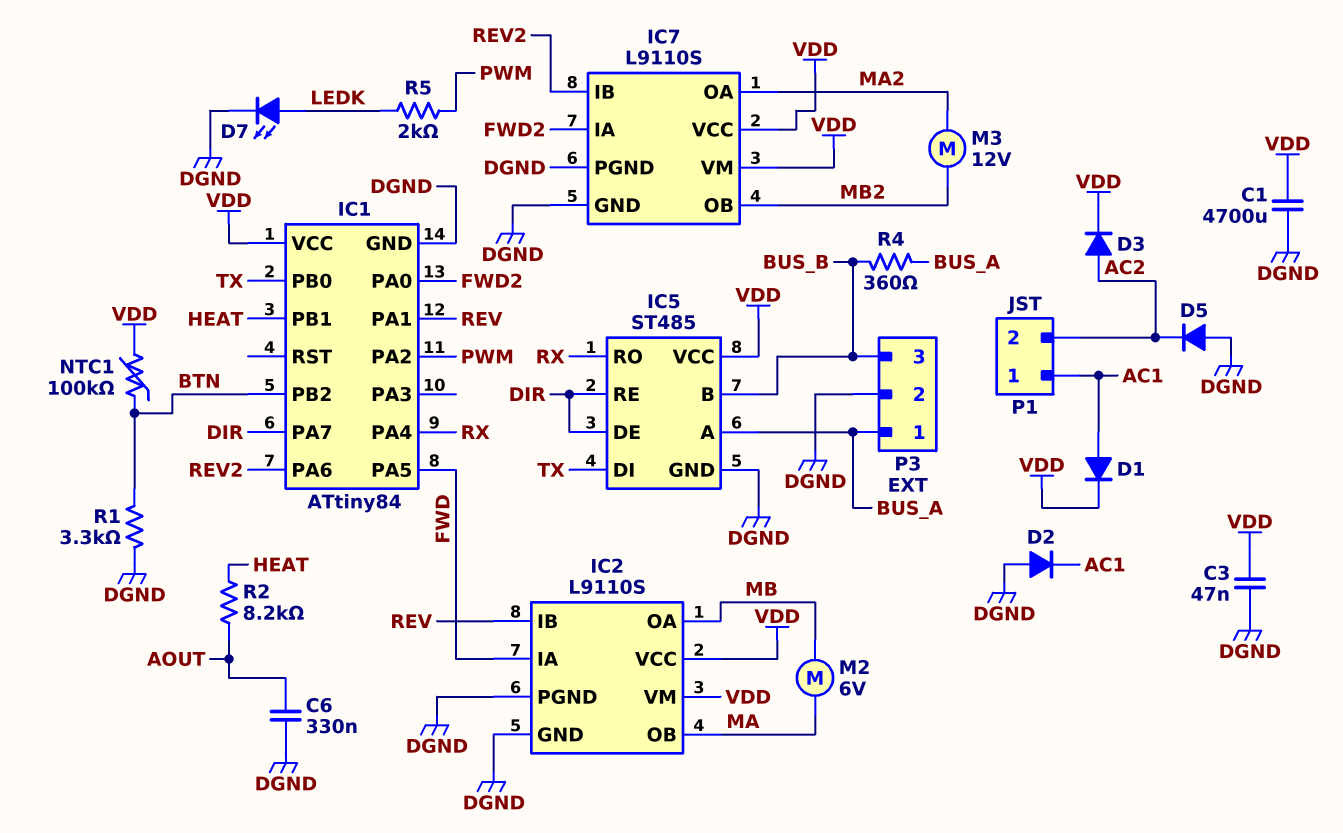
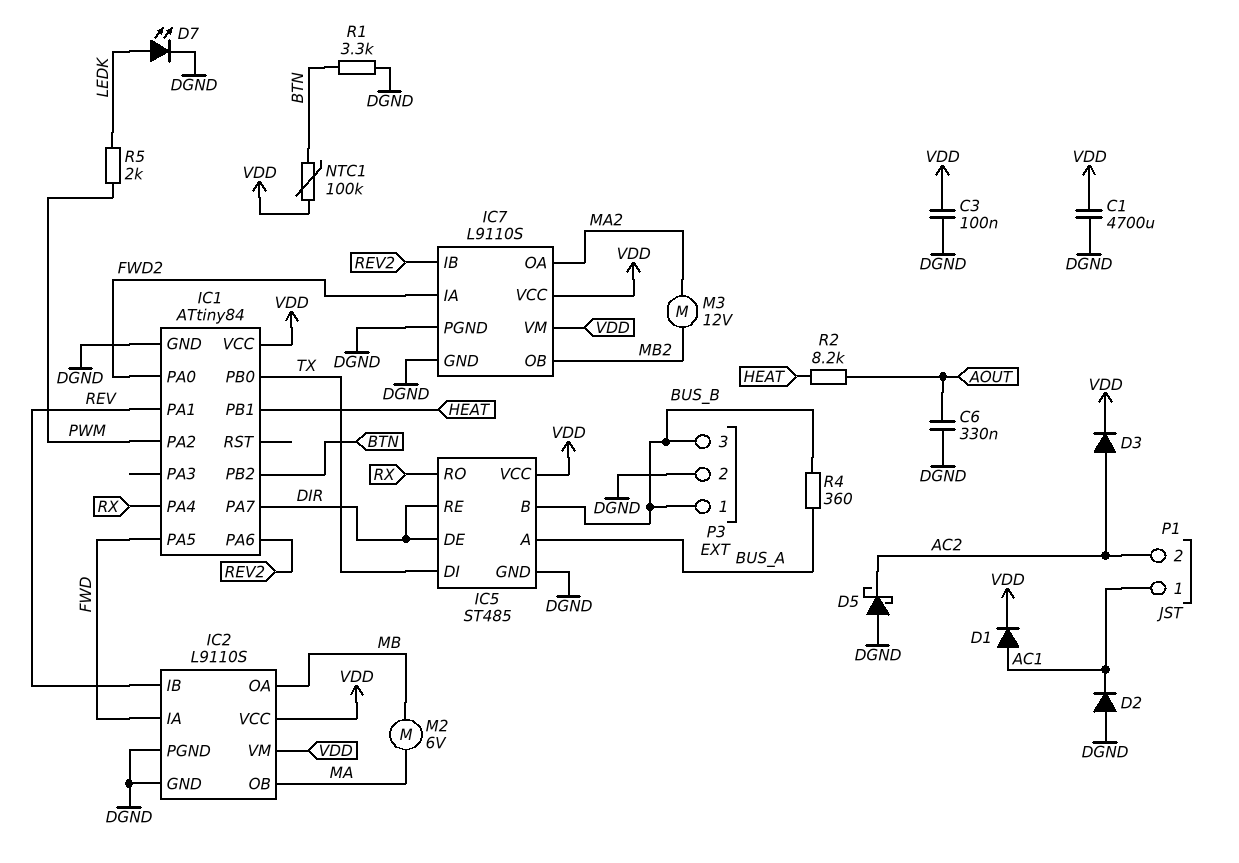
C3: 47nF (DGND, VDD) -> 100nF (DGND, VDD)
D5: diode (A DGND, K AC2) -> schottky (A DGND, K AC2)
P3 pin 1: BUS_A -> BUS_B

